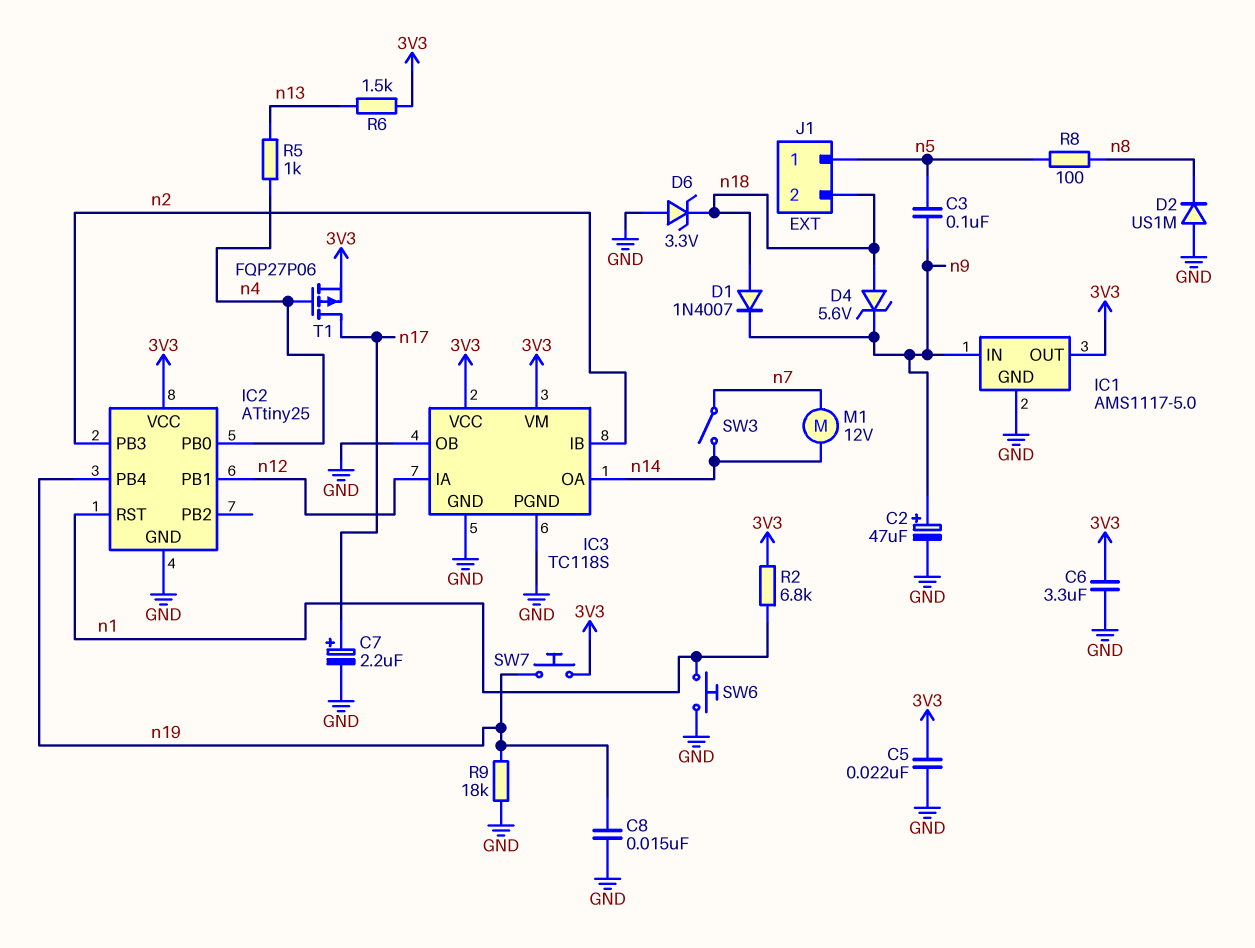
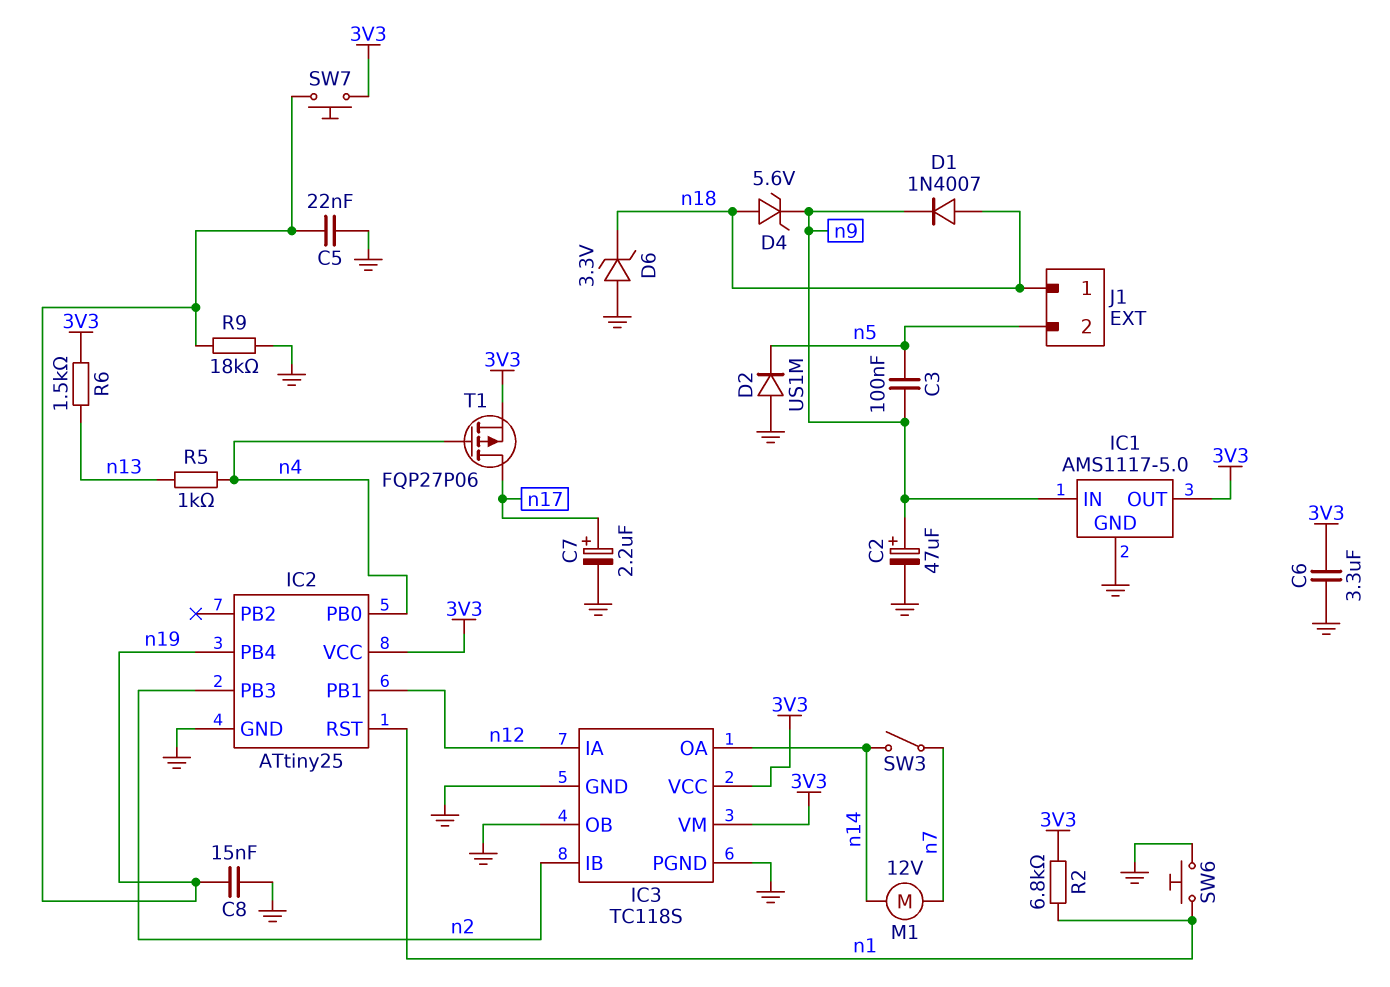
C5: 22nF (3V3, GND) -> 22nF (GND, n19)
D2: diode US1M (A GND, K n8) -> diode US1M (A GND, K n5)
J1 pin 1: n5 -> n18
J1 pin 2: n18 -> n5
R8: 100 (n5, n8) -> none

